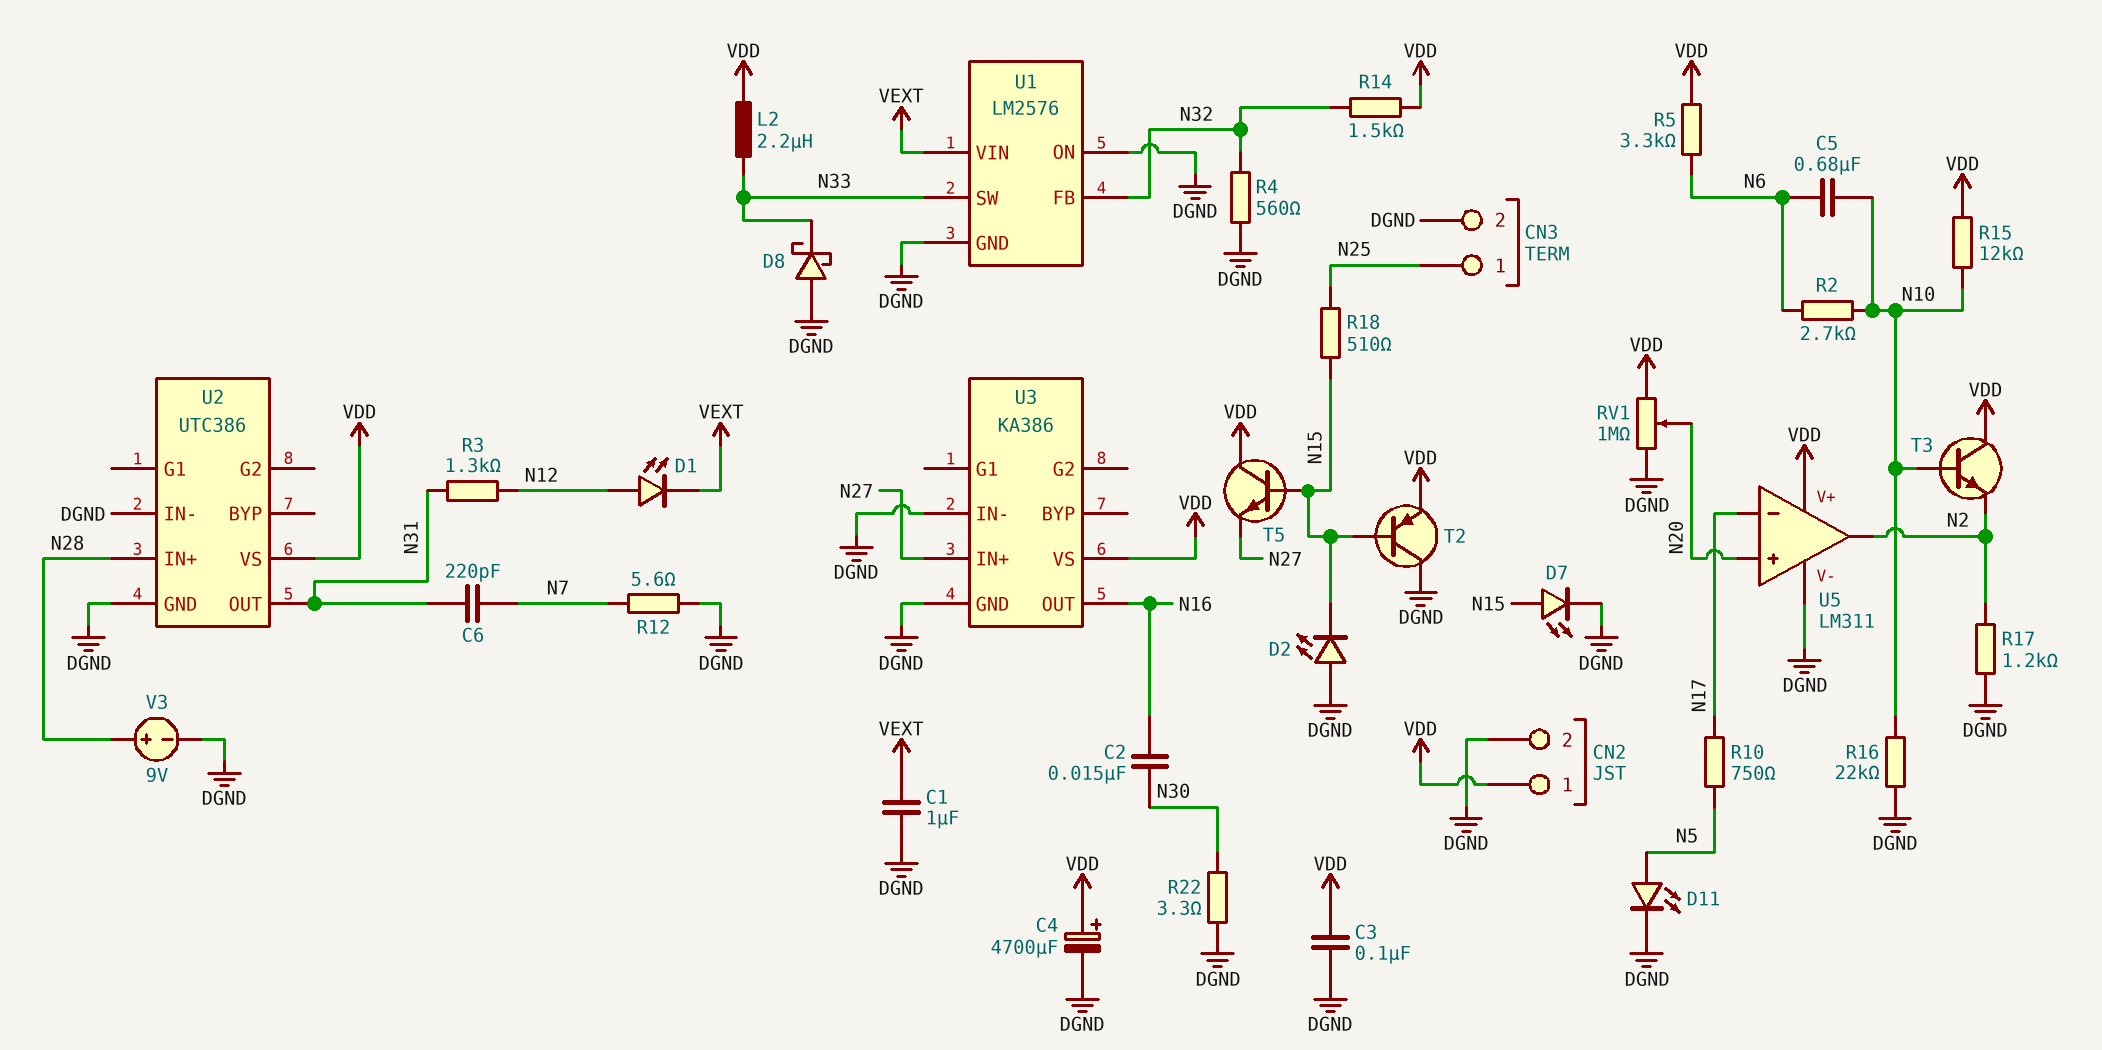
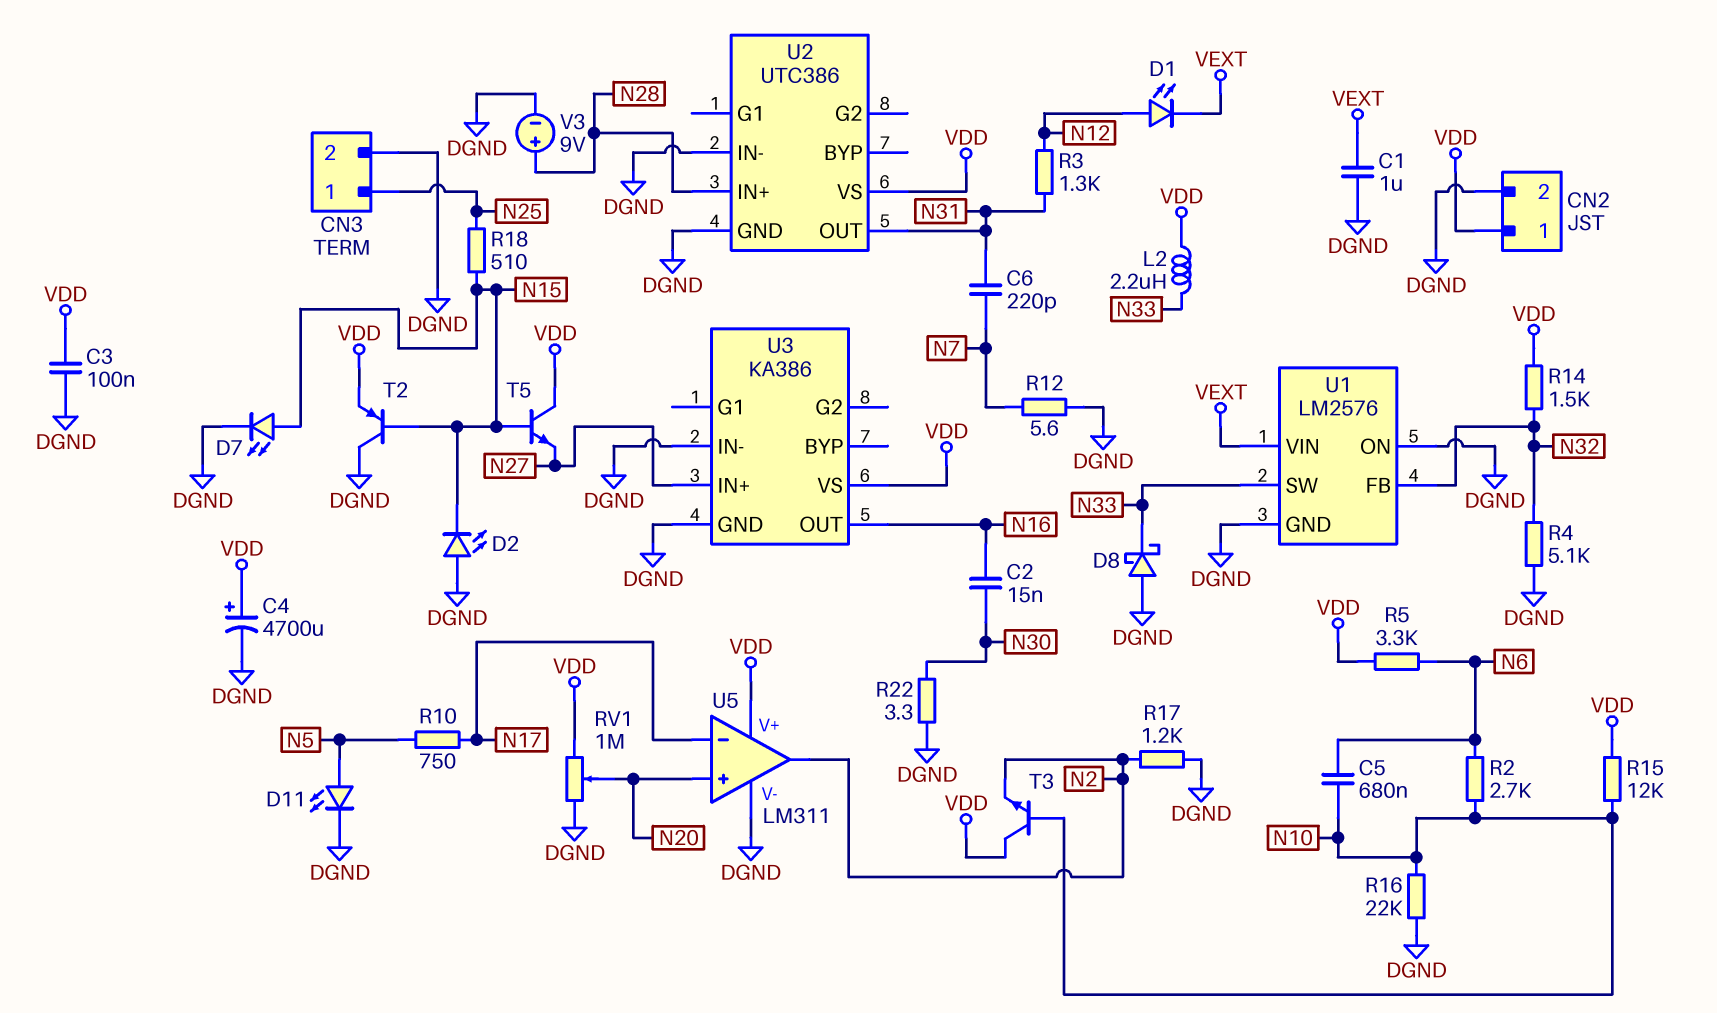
R4: 560 (DGND, N32) -> 5.1k (DGND, N32)

